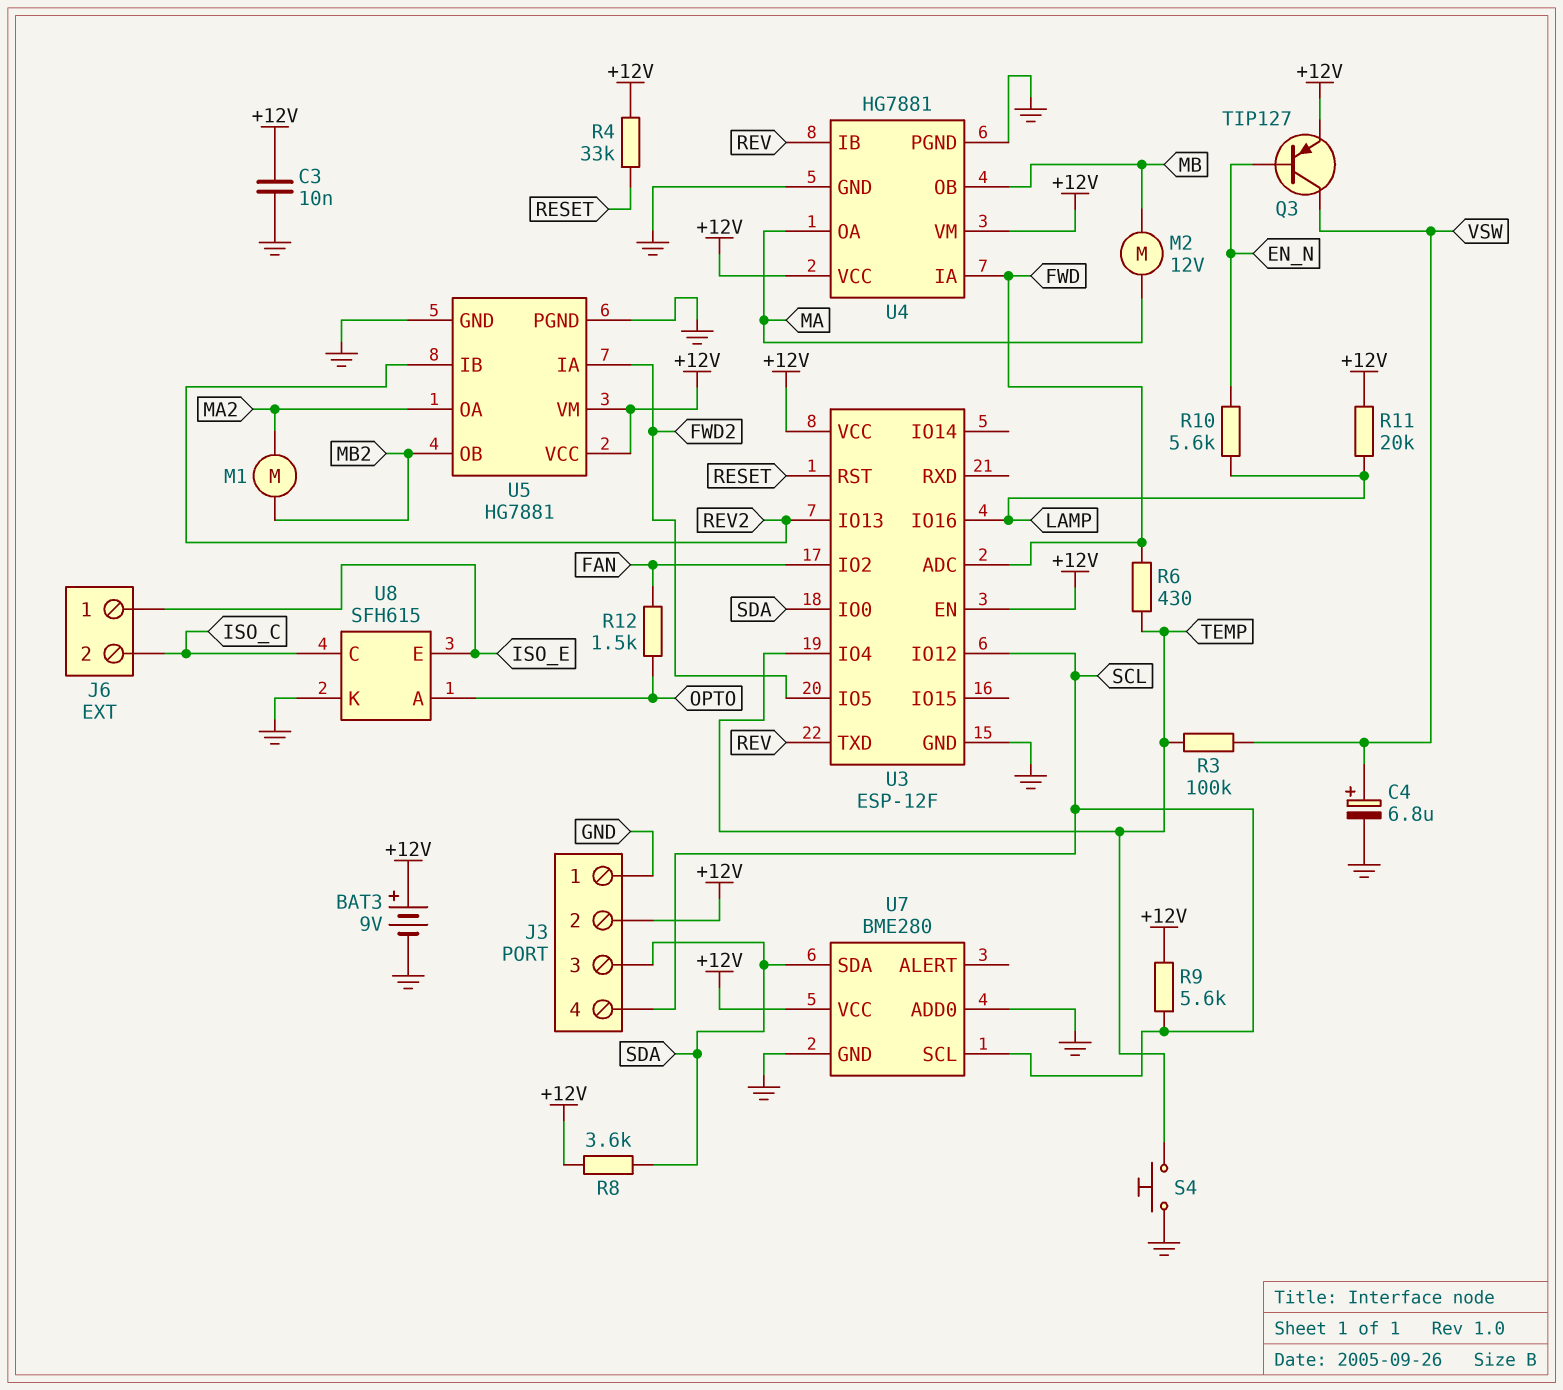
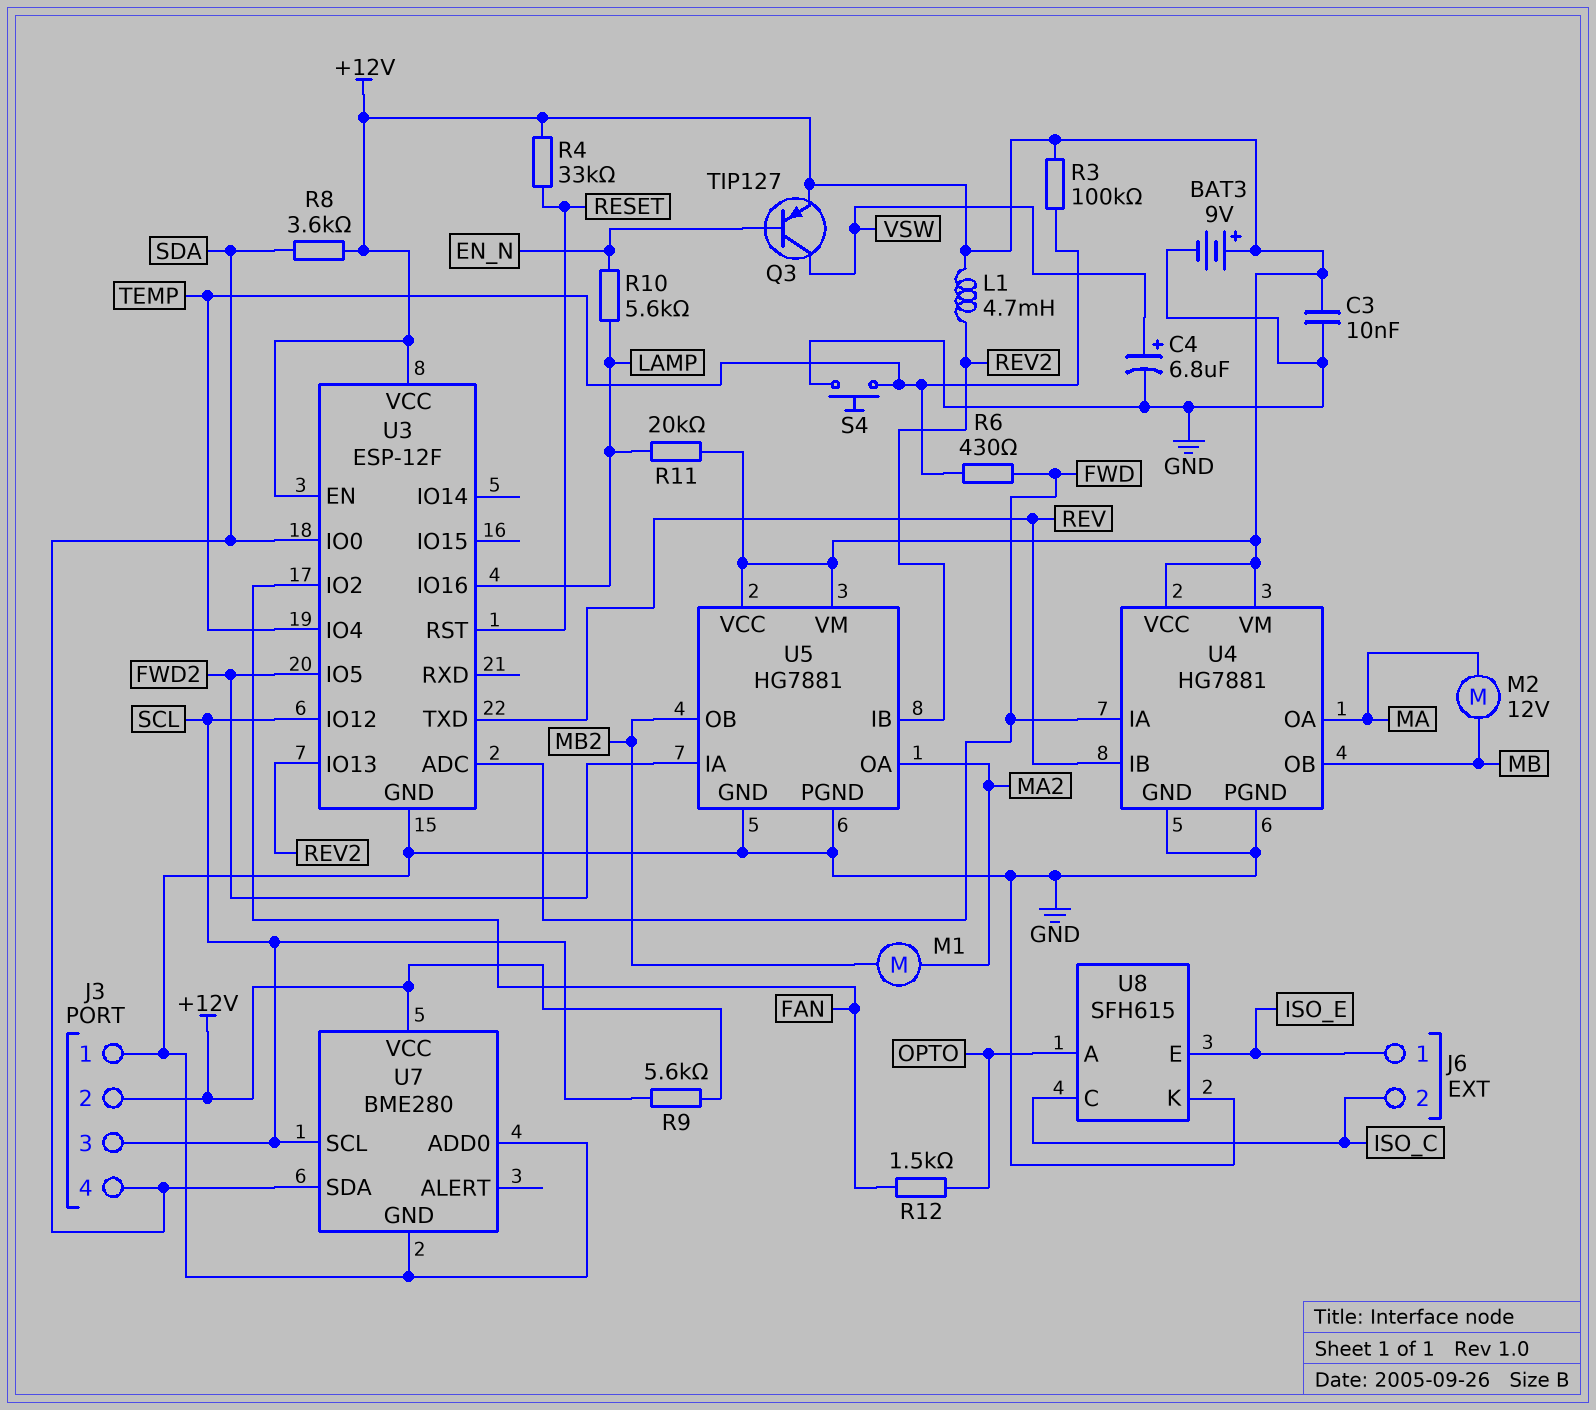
J3 pin 3: SDA -> SCL
J3 pin 4: SCL -> SDA
L1: none -> 4.7mH (+12V, REV2)
R3: 100k (TEMP, VSW) -> 100k (+12V, TEMP)

